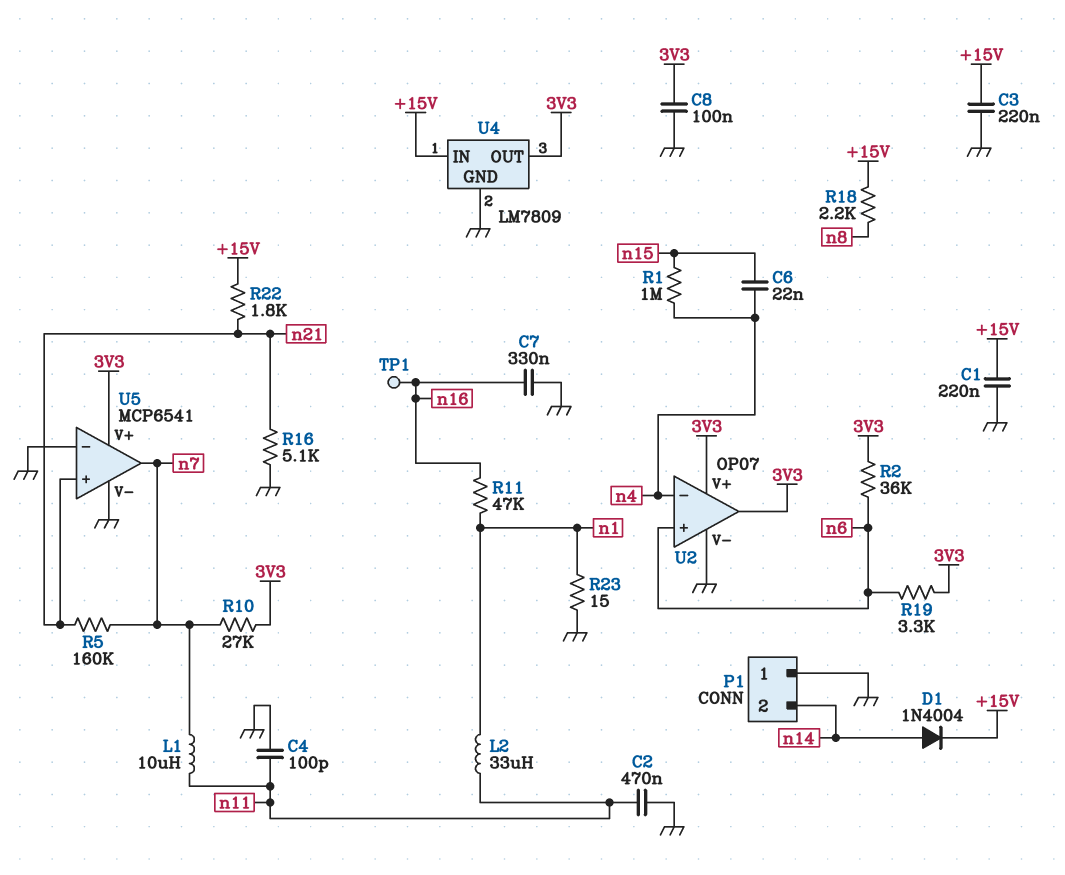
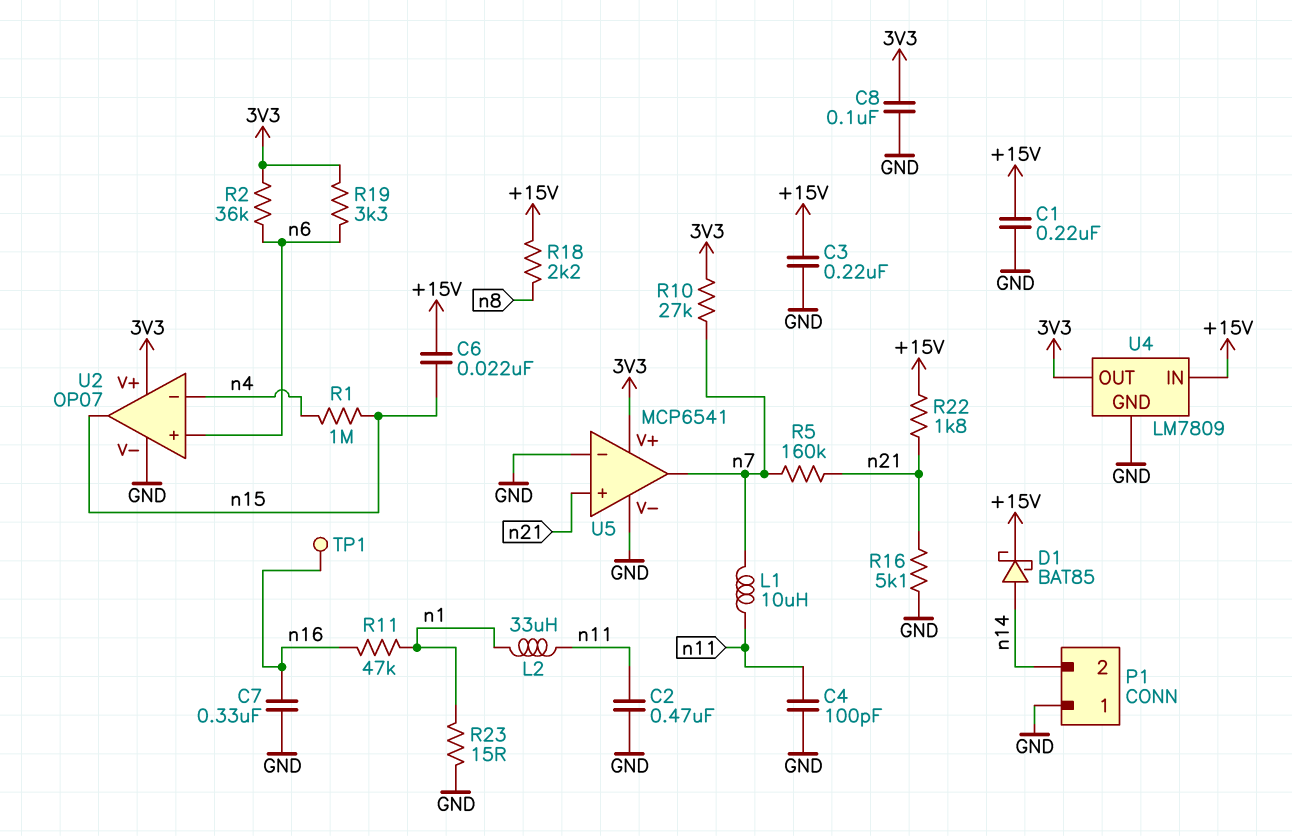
C6: 22nF (n4, n15) -> 22nF (+15V, n15)
D1: diode 1N4004 (A n14, K +15V) -> schottky BAT85 (A n14, K +15V)
U2 pin out: 3V3 -> n15

